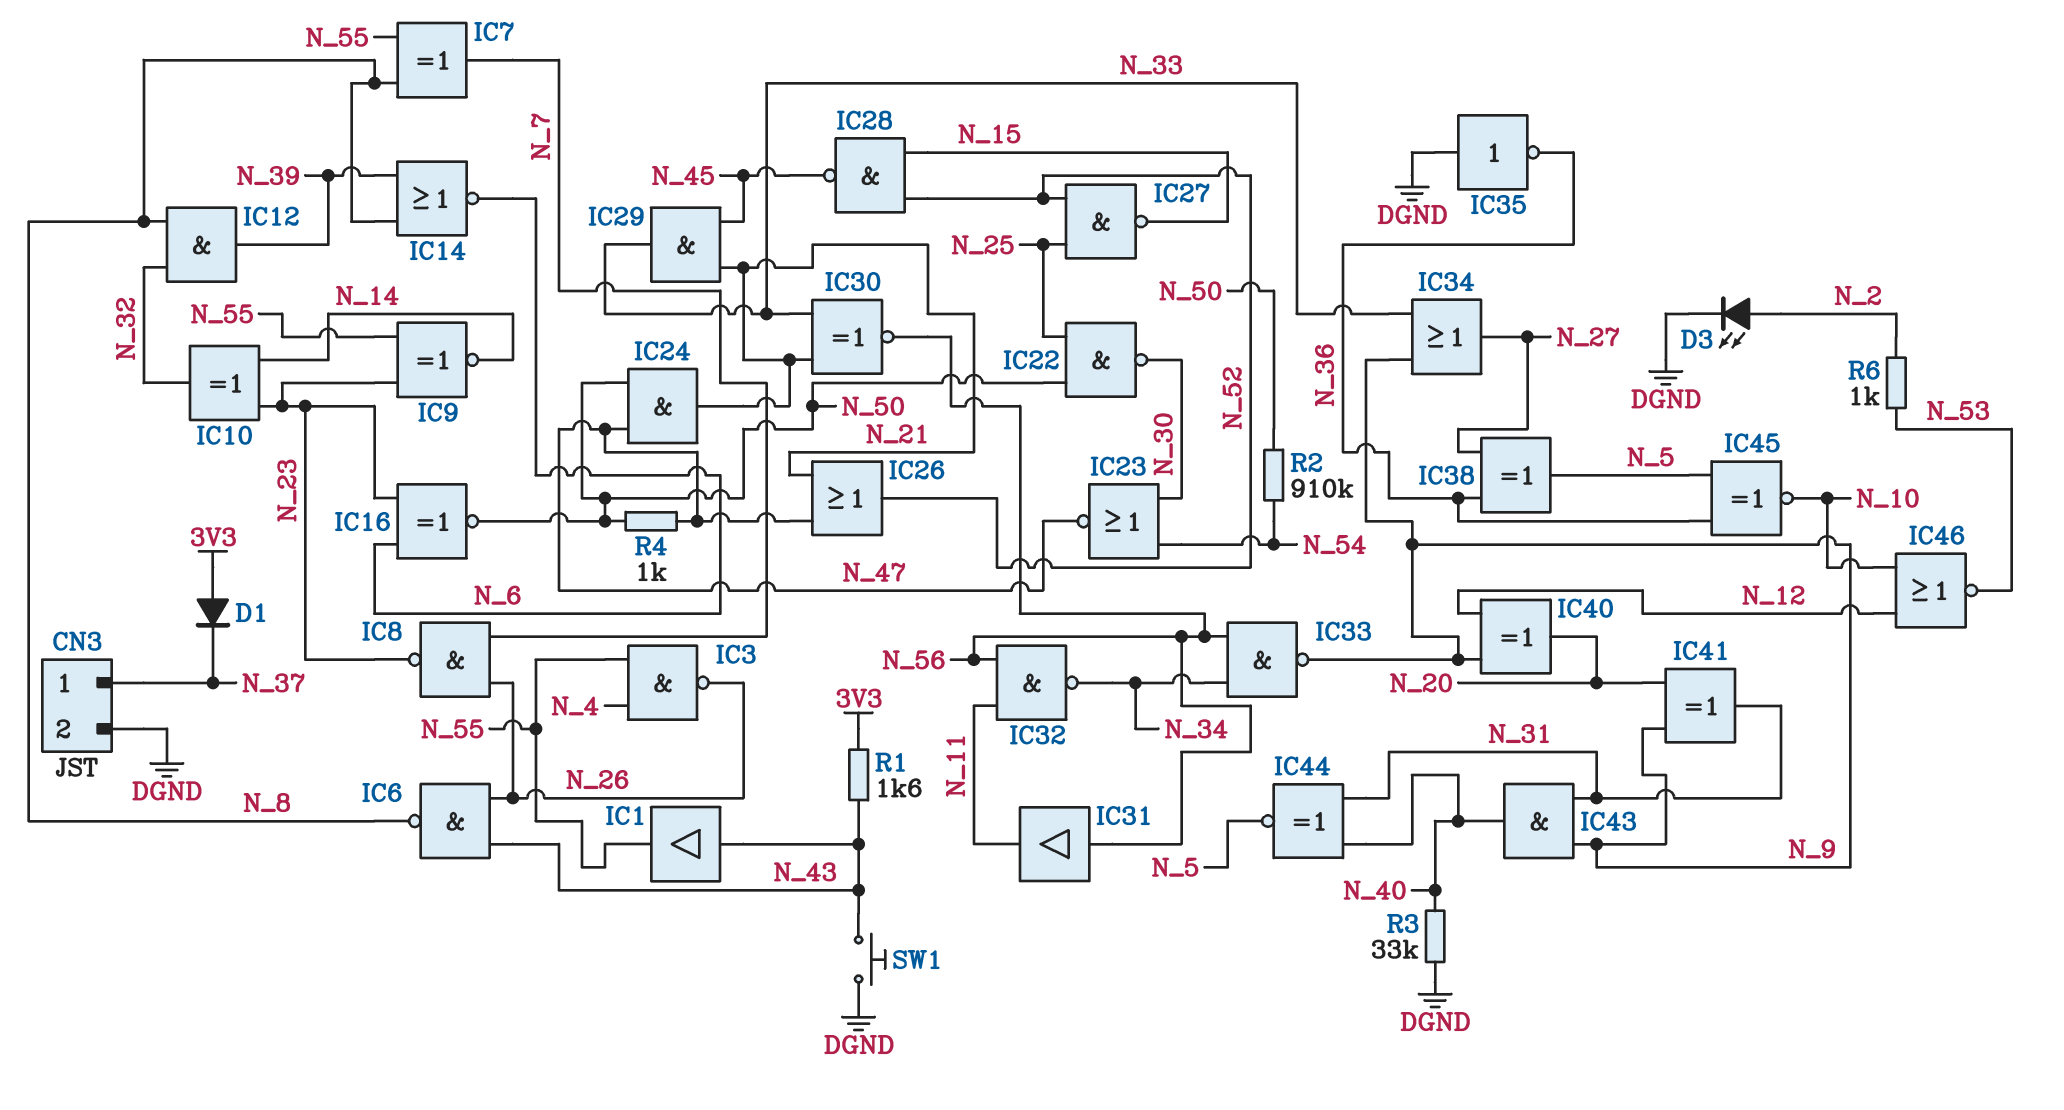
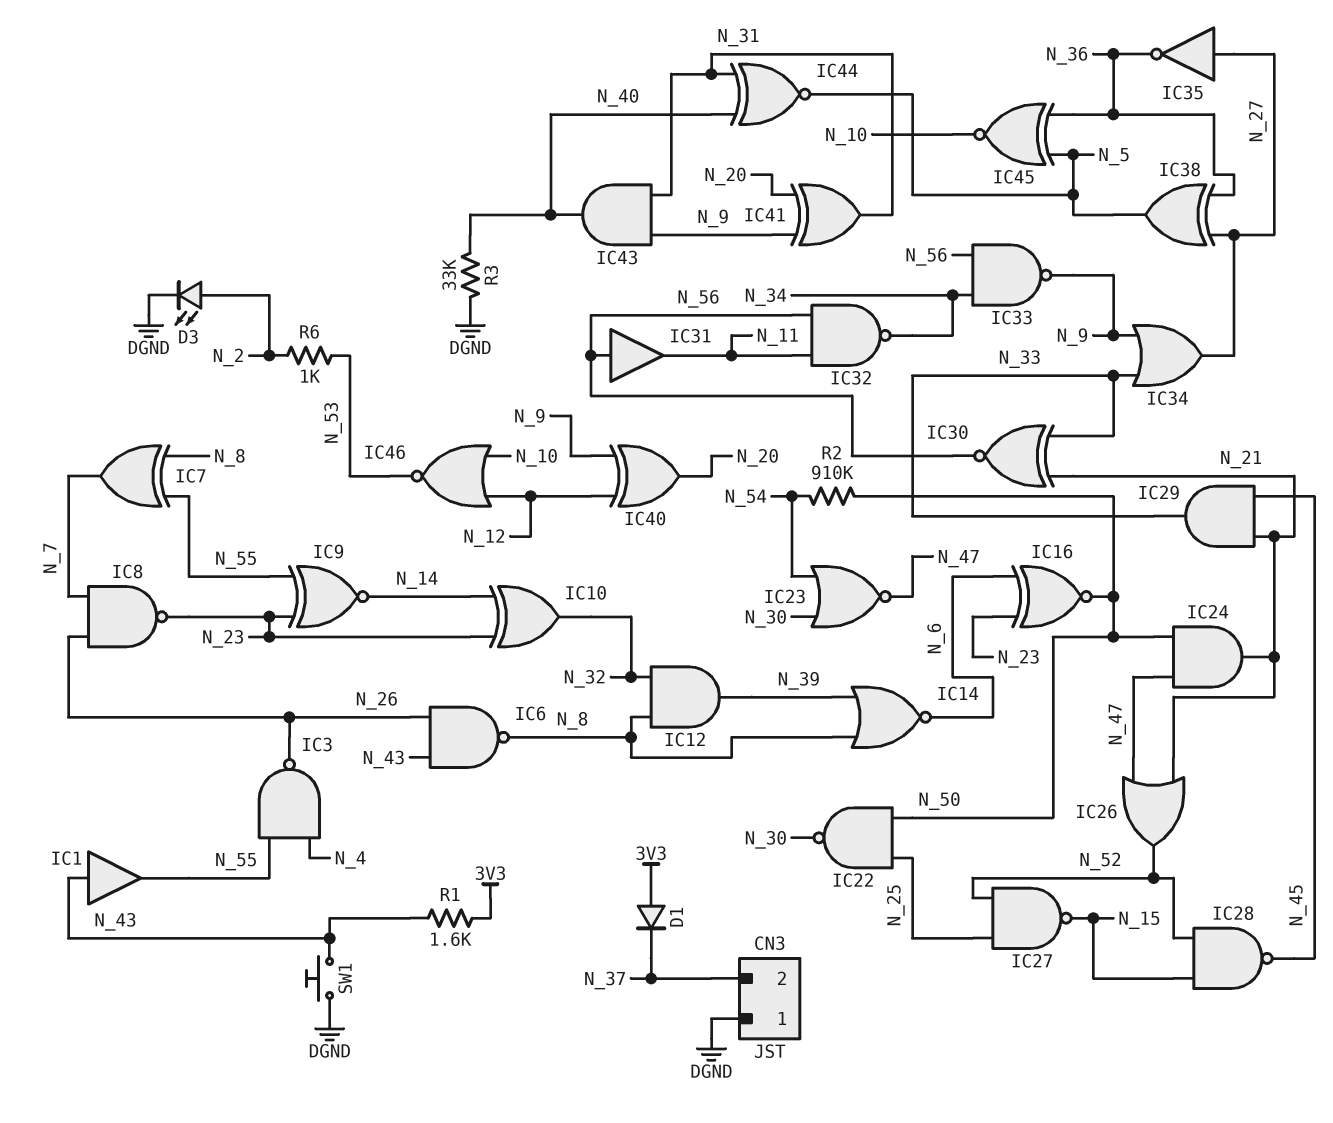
CN3 pin 1: N_37 -> DGND
CN3 pin 2: DGND -> N_37
IC35: NOT (in DGND, out N_36) -> NOT (in N_27, out N_36)
R4: 1k (N_47, N_50) -> none

